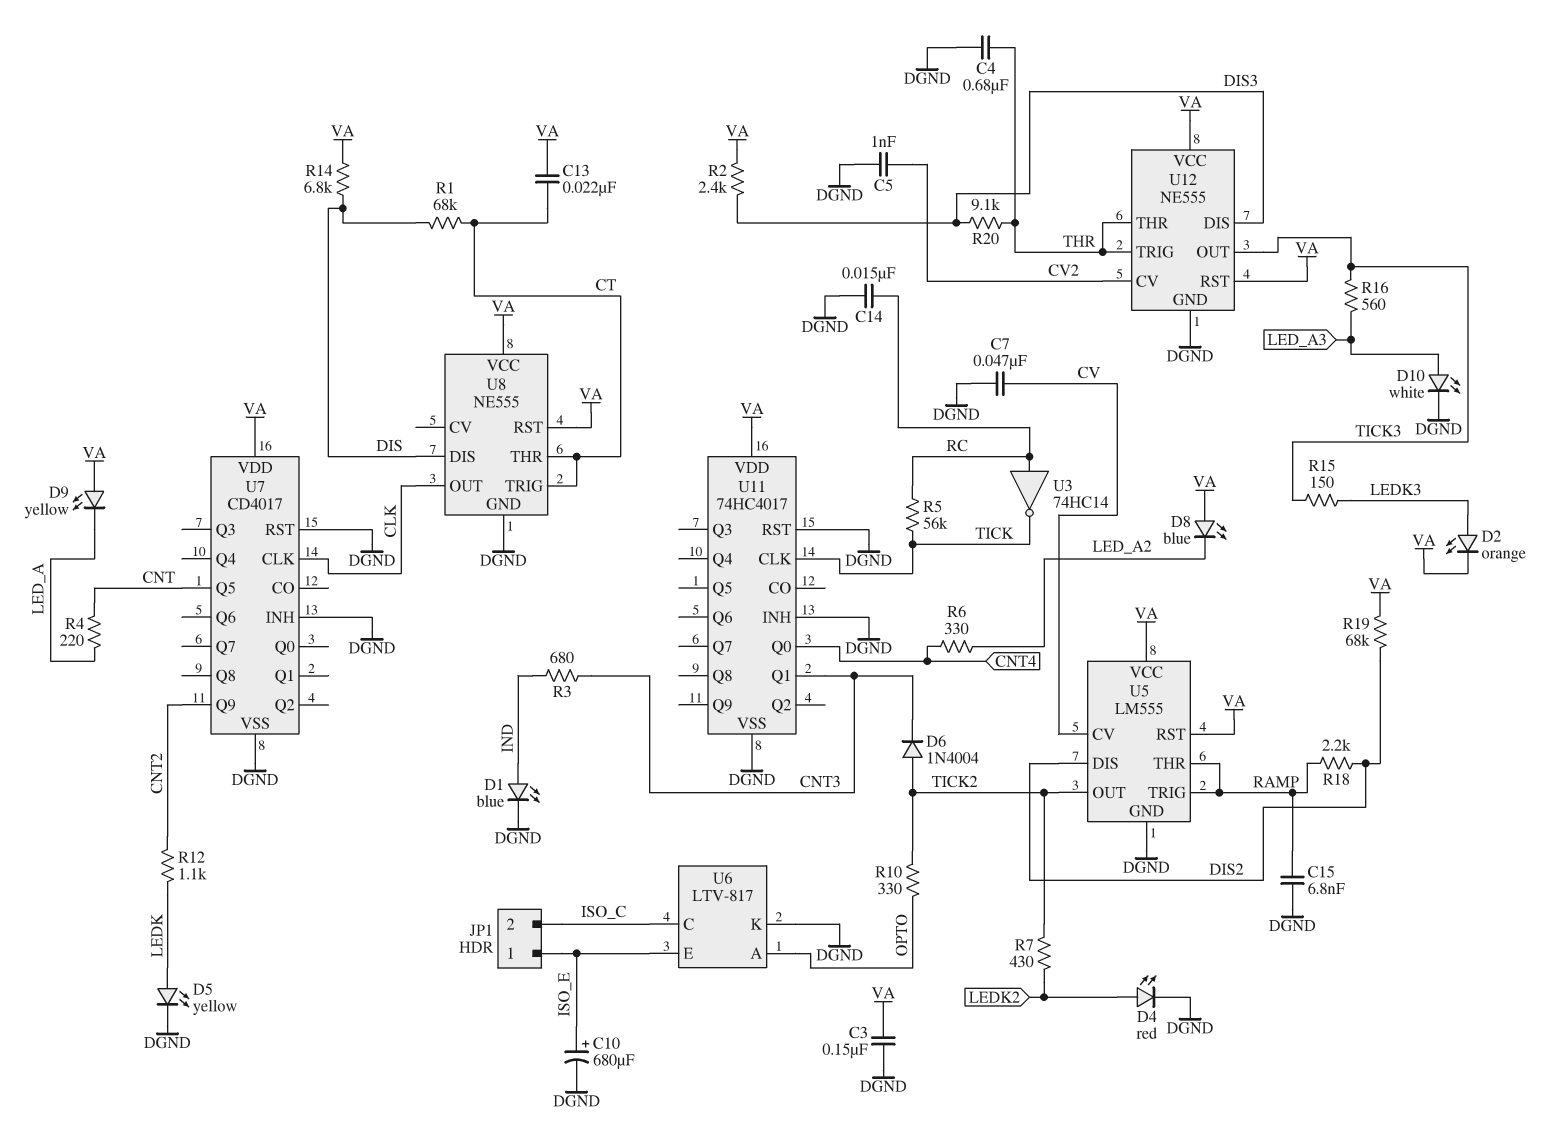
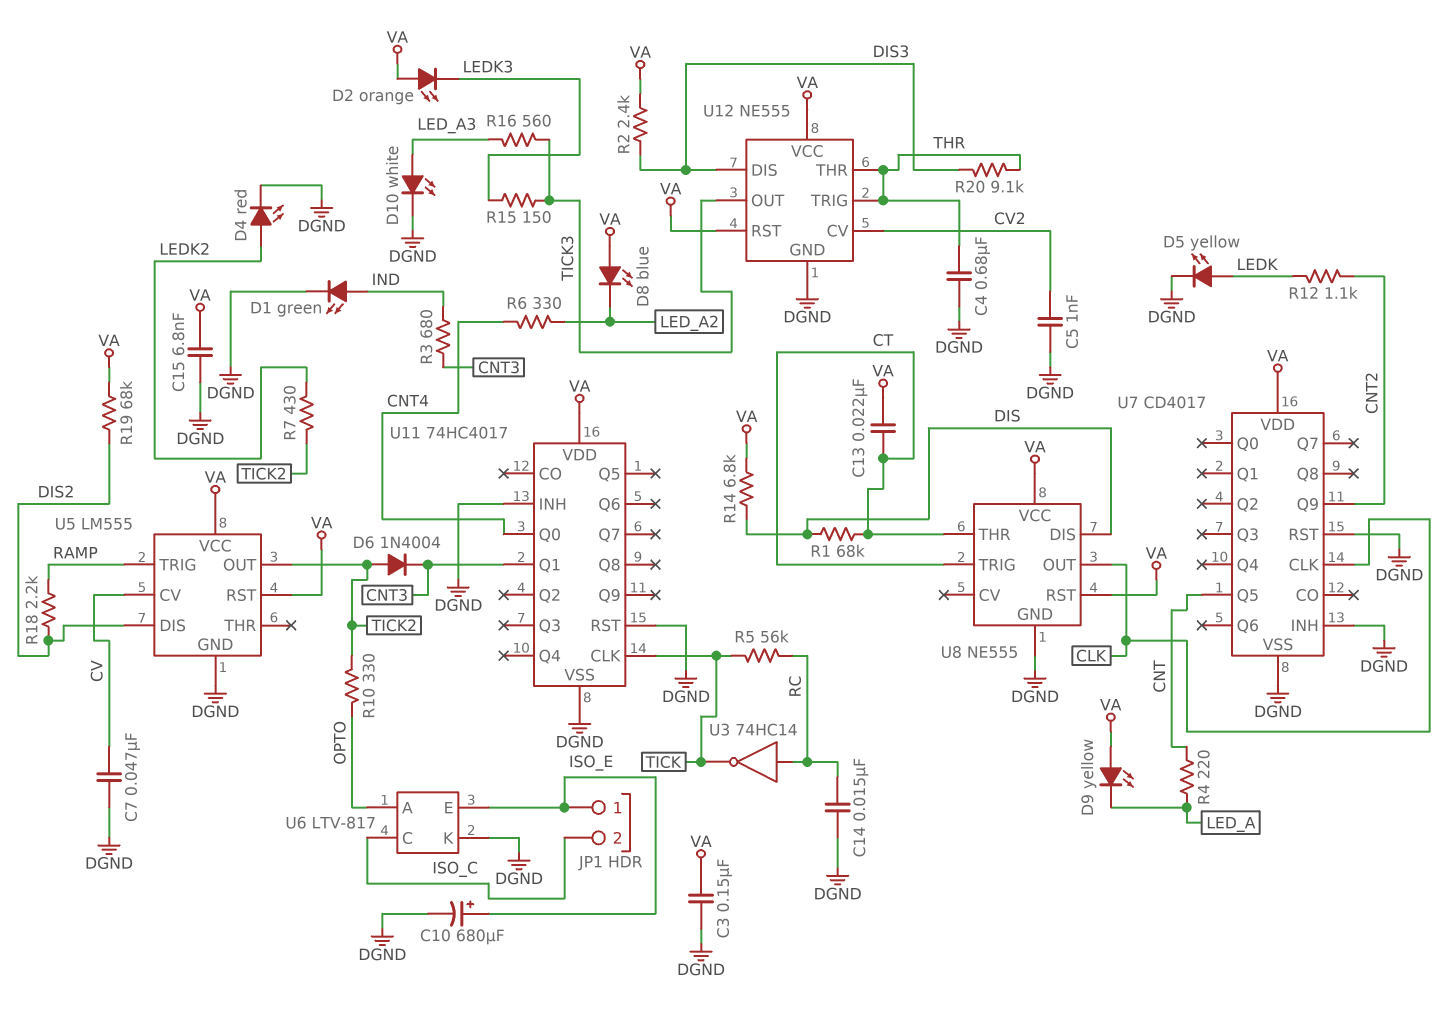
C15: 6.8nF (DGND, RAMP) -> 6.8nF (DGND, VA)
D1: LED blue (A IND, K DGND) -> LED green (A IND, K DGND)
D2: LED orange (A LEDK3, K VA) -> LED orange (A VA, K LEDK3)
U5 pin THR: RAMP -> none

